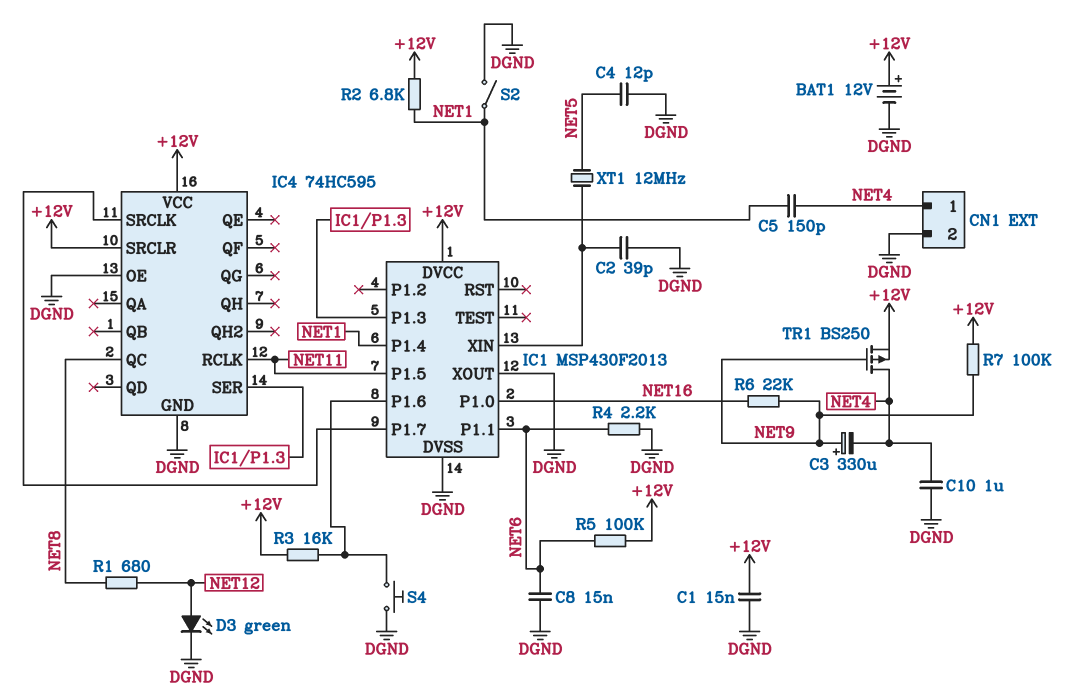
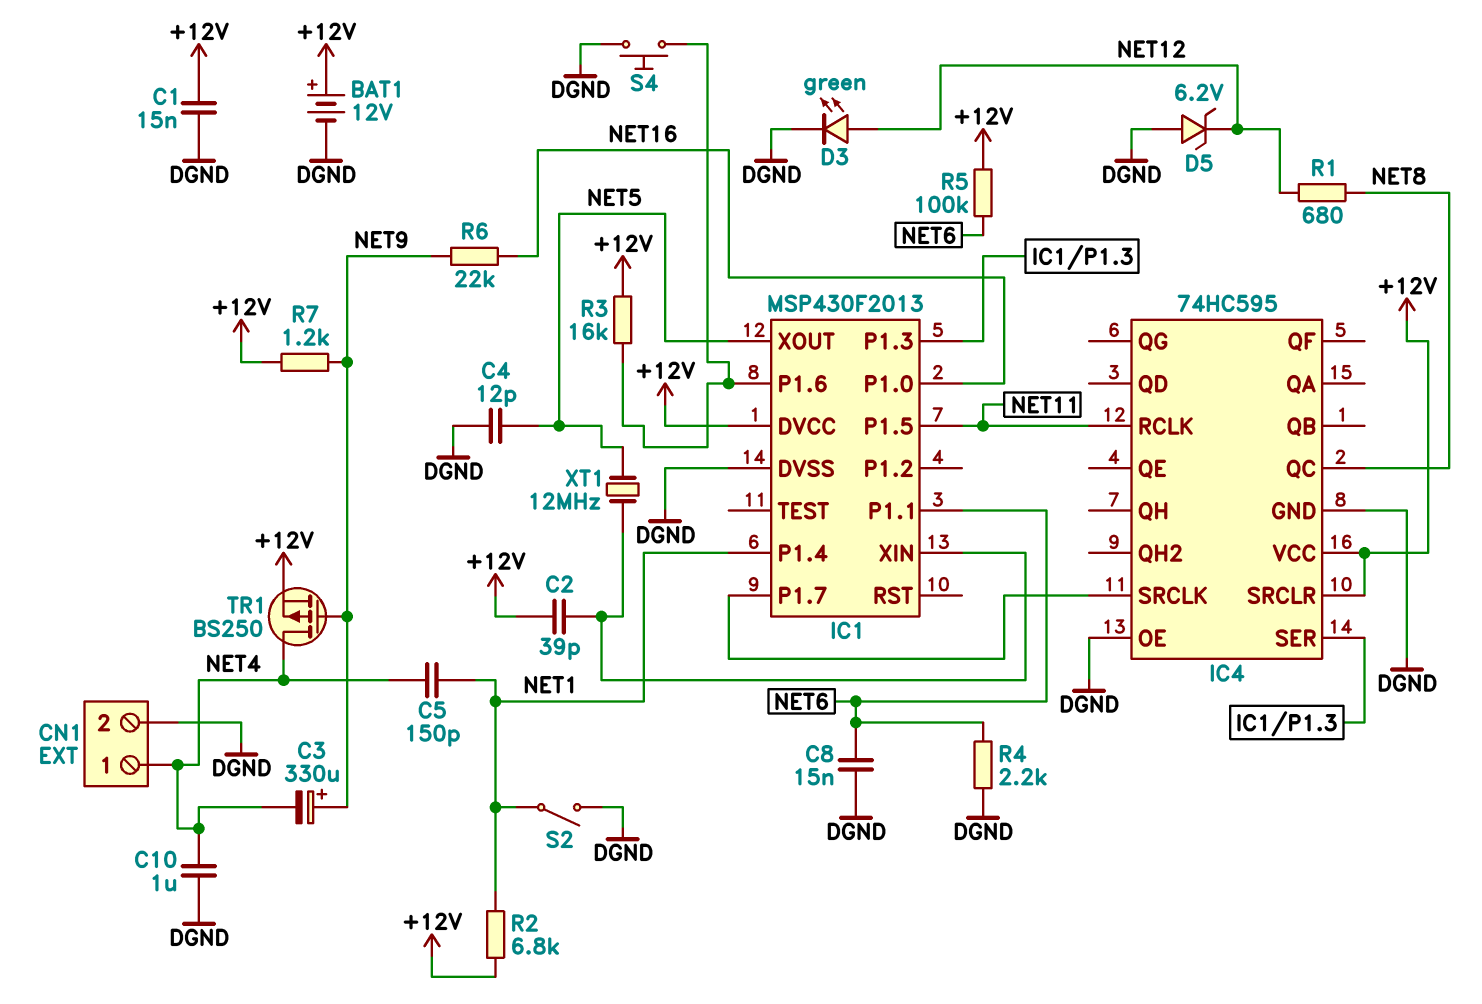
C2: 39pF (DGND, IC1/XIN) -> 39pF (+12V, IC1/XIN)
D5: none -> zener 6.2V (A DGND, K NET12)
IC1 pin XOUT: DGND -> NET5
R7: 100k (+12V, NET9) -> 1.2k (+12V, NET9)

